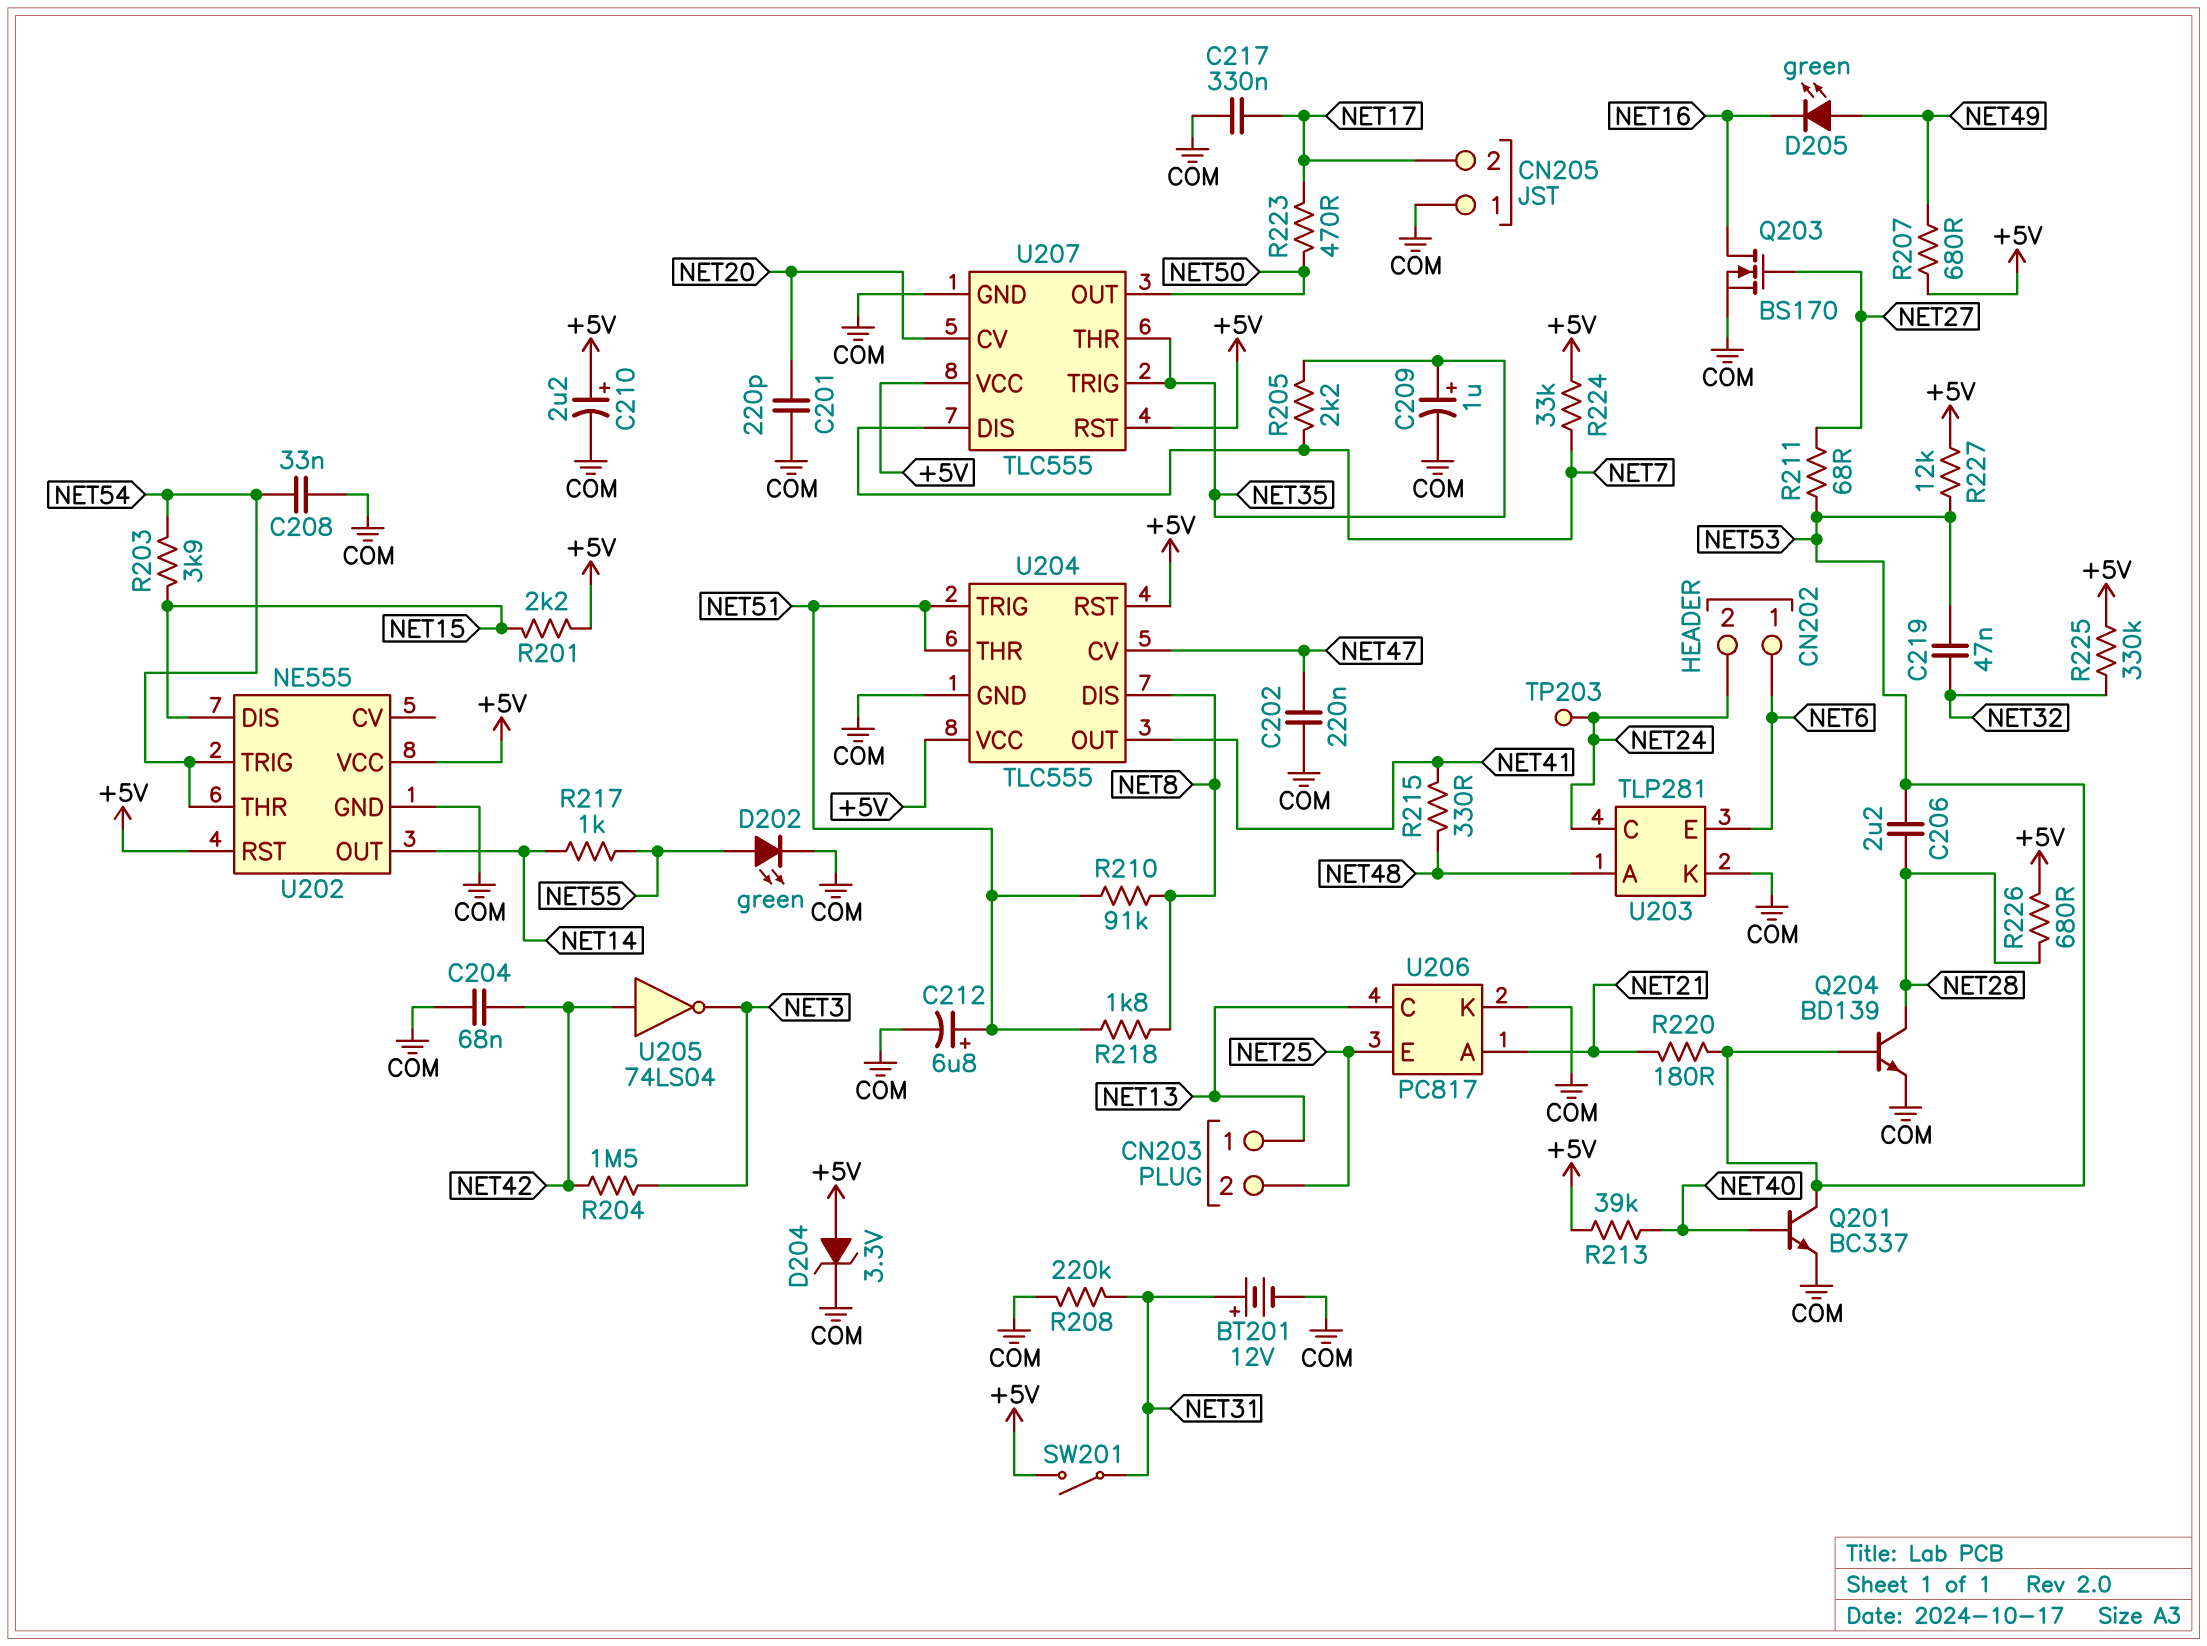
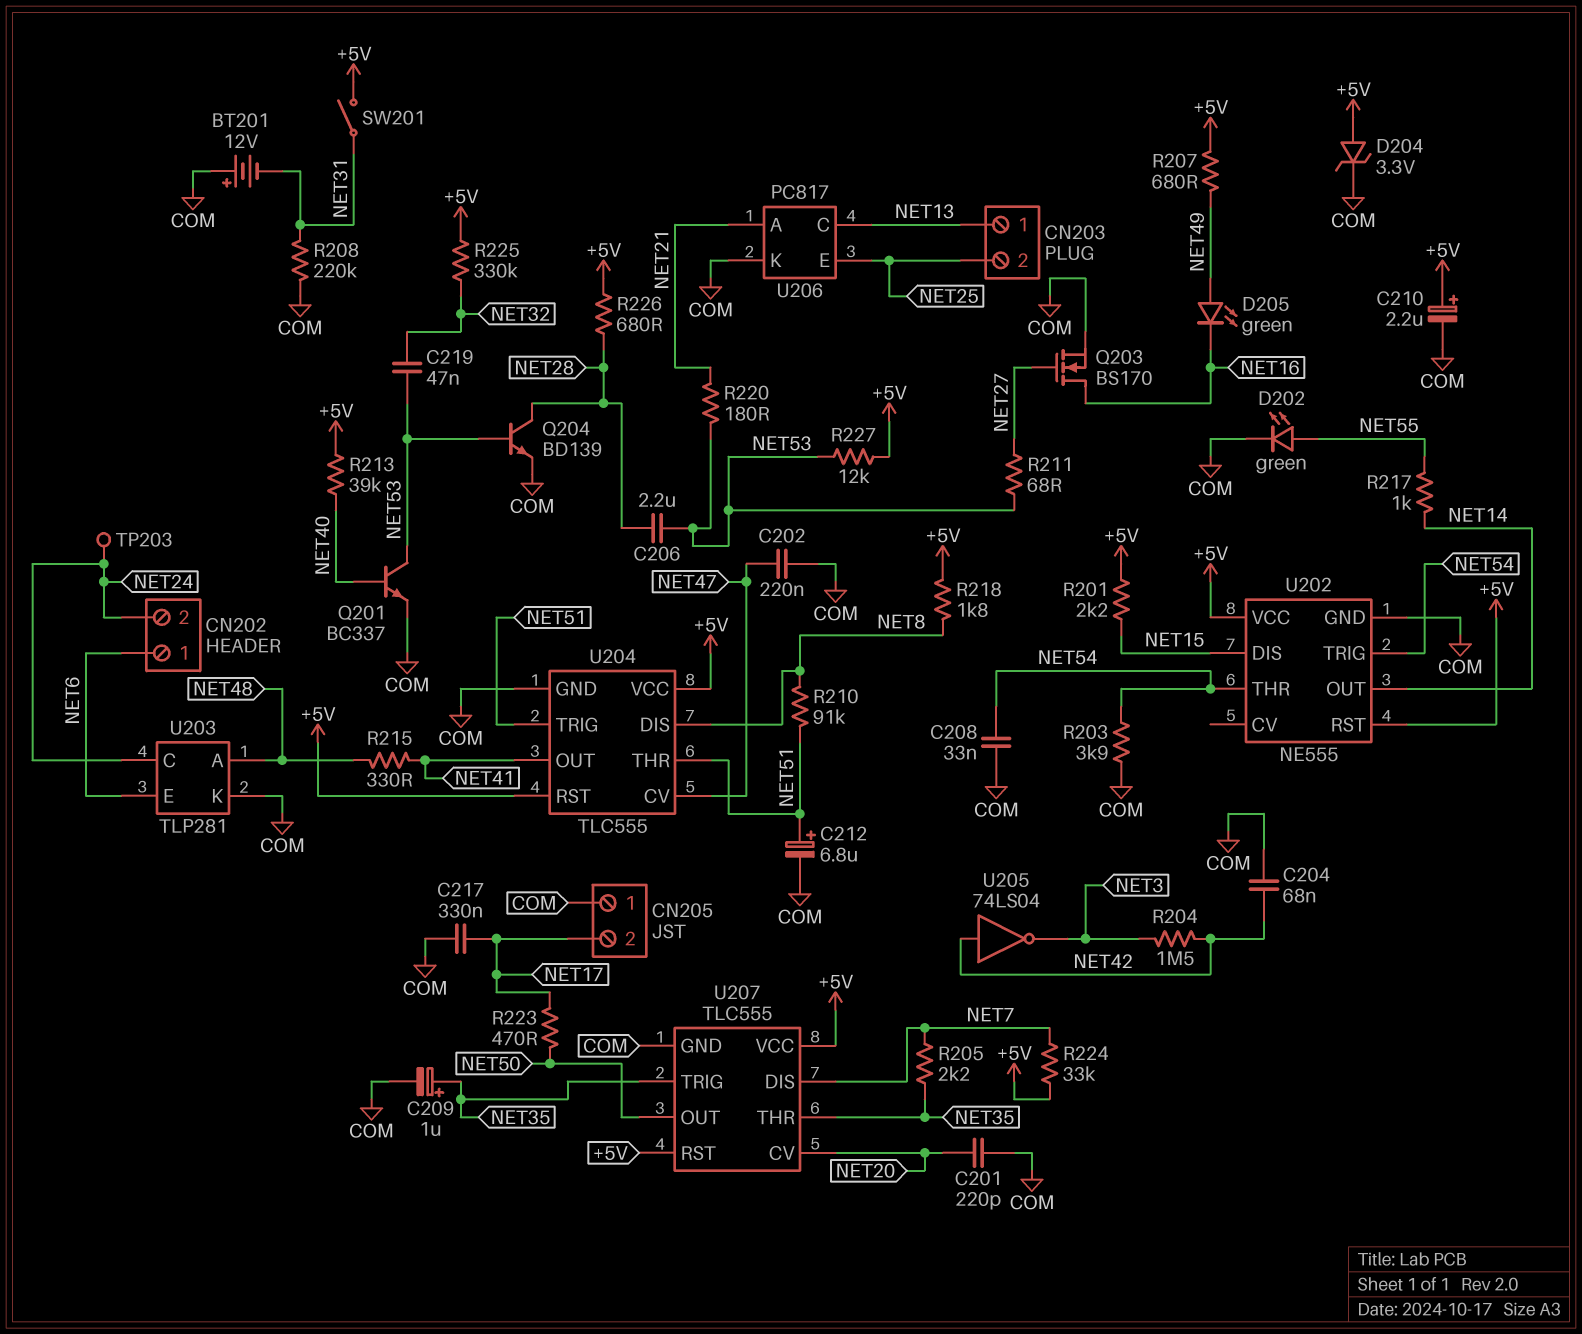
BT201: 12V (plus NET31, minus COM) -> 12V (plus COM, minus NET31)
R203: 3.9k (NET15, NET54) -> 3.9k (COM, NET54)
R218: 1.8k (NET8, NET51) -> 1.8k (+5V, NET8)

